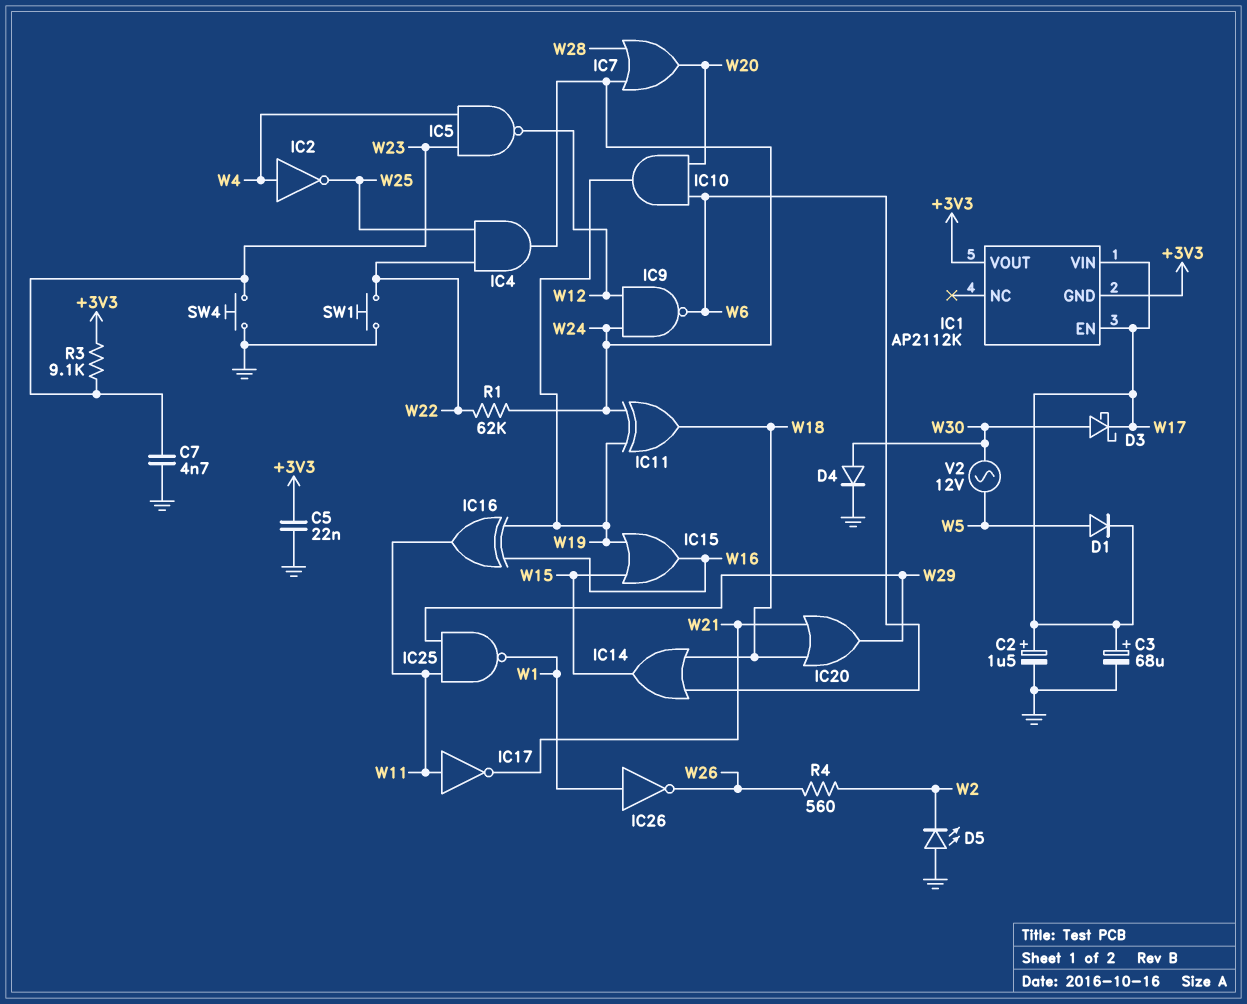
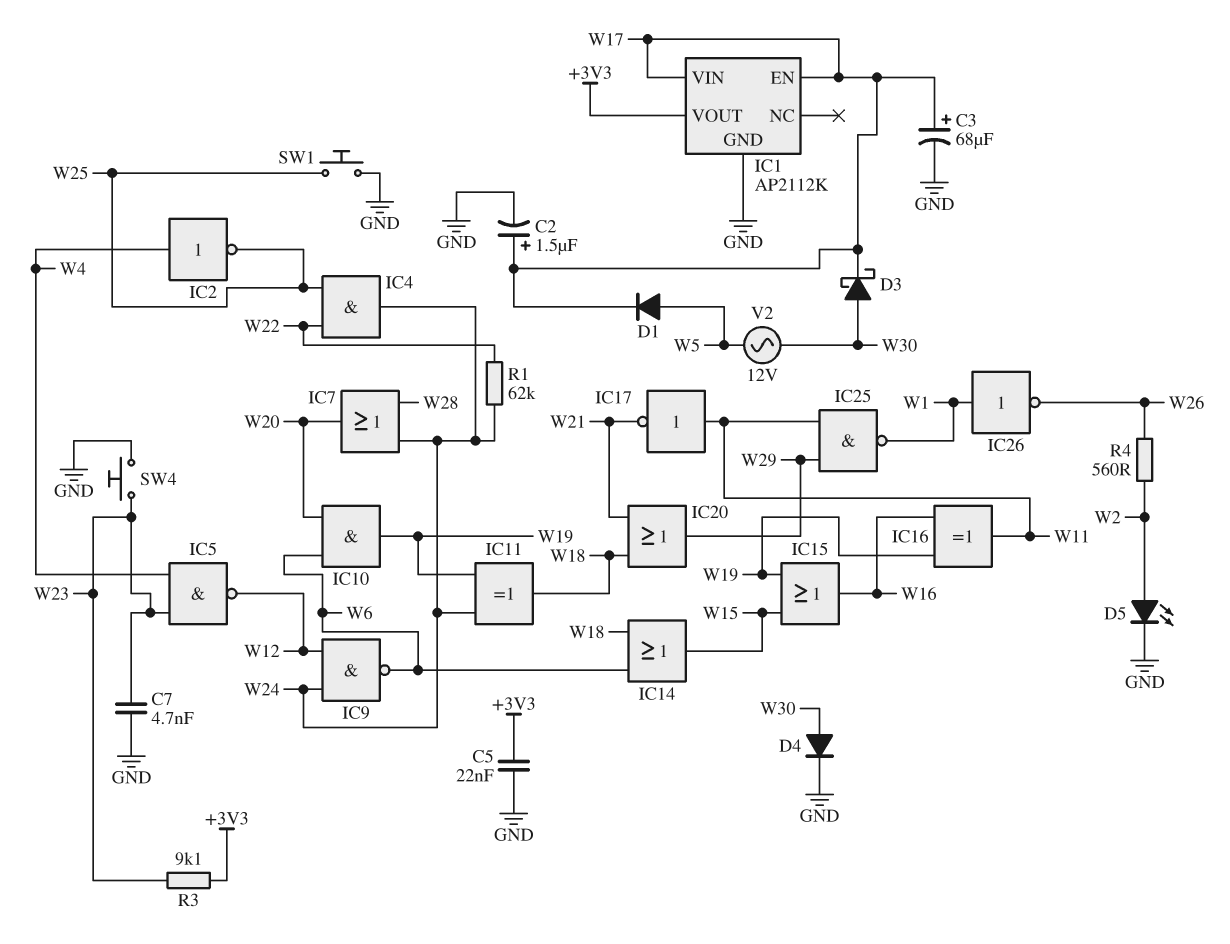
D5: LED (A GND, K W2) -> LED (A W2, K GND)
IC1 pin GND: +3V3 -> GND
SW1: button (GND, W22) -> button (GND, W25)

